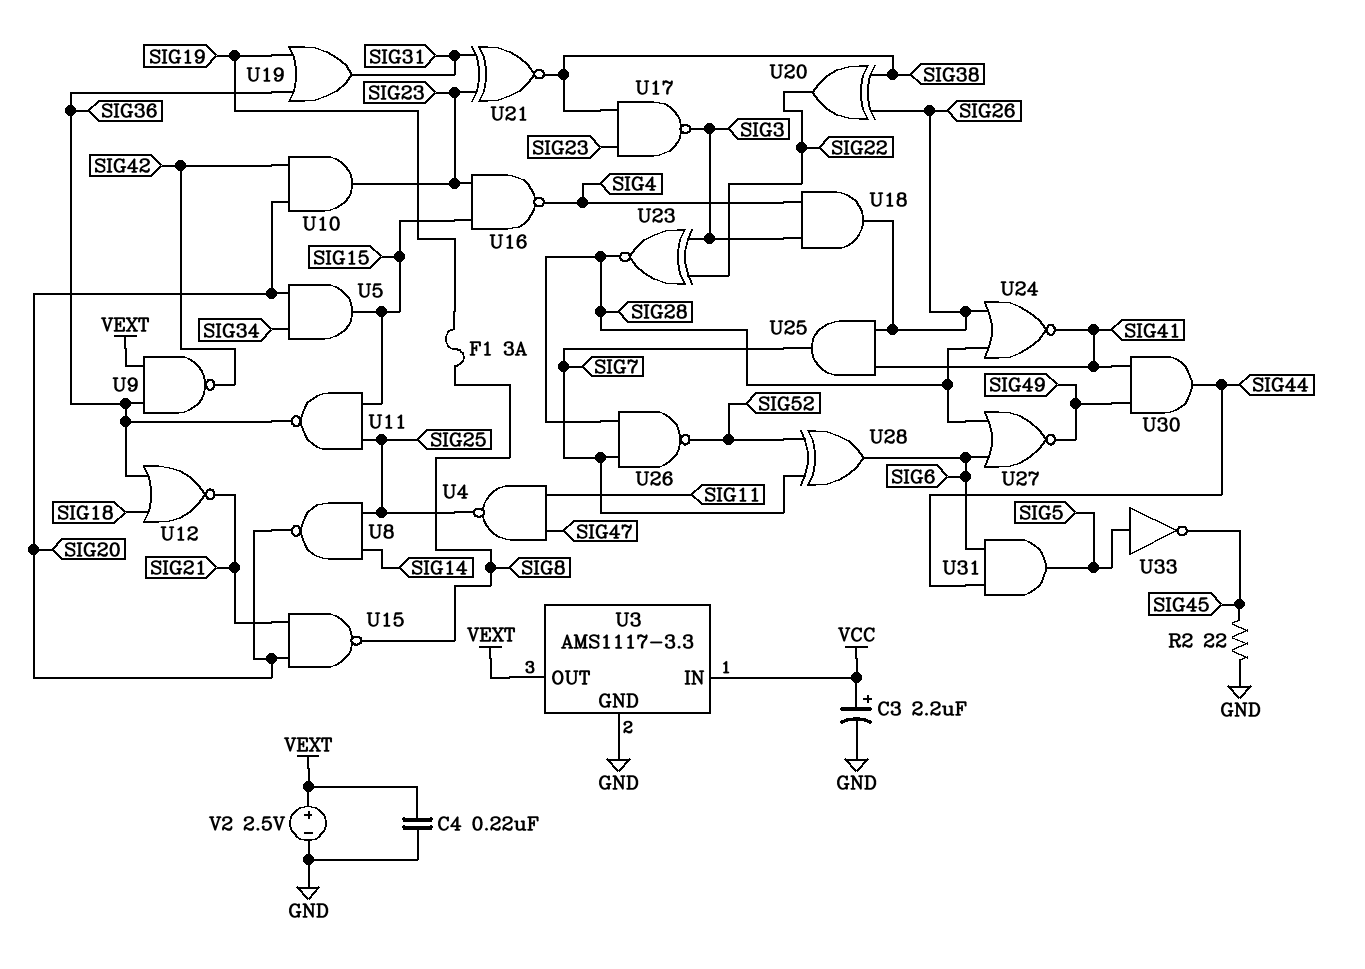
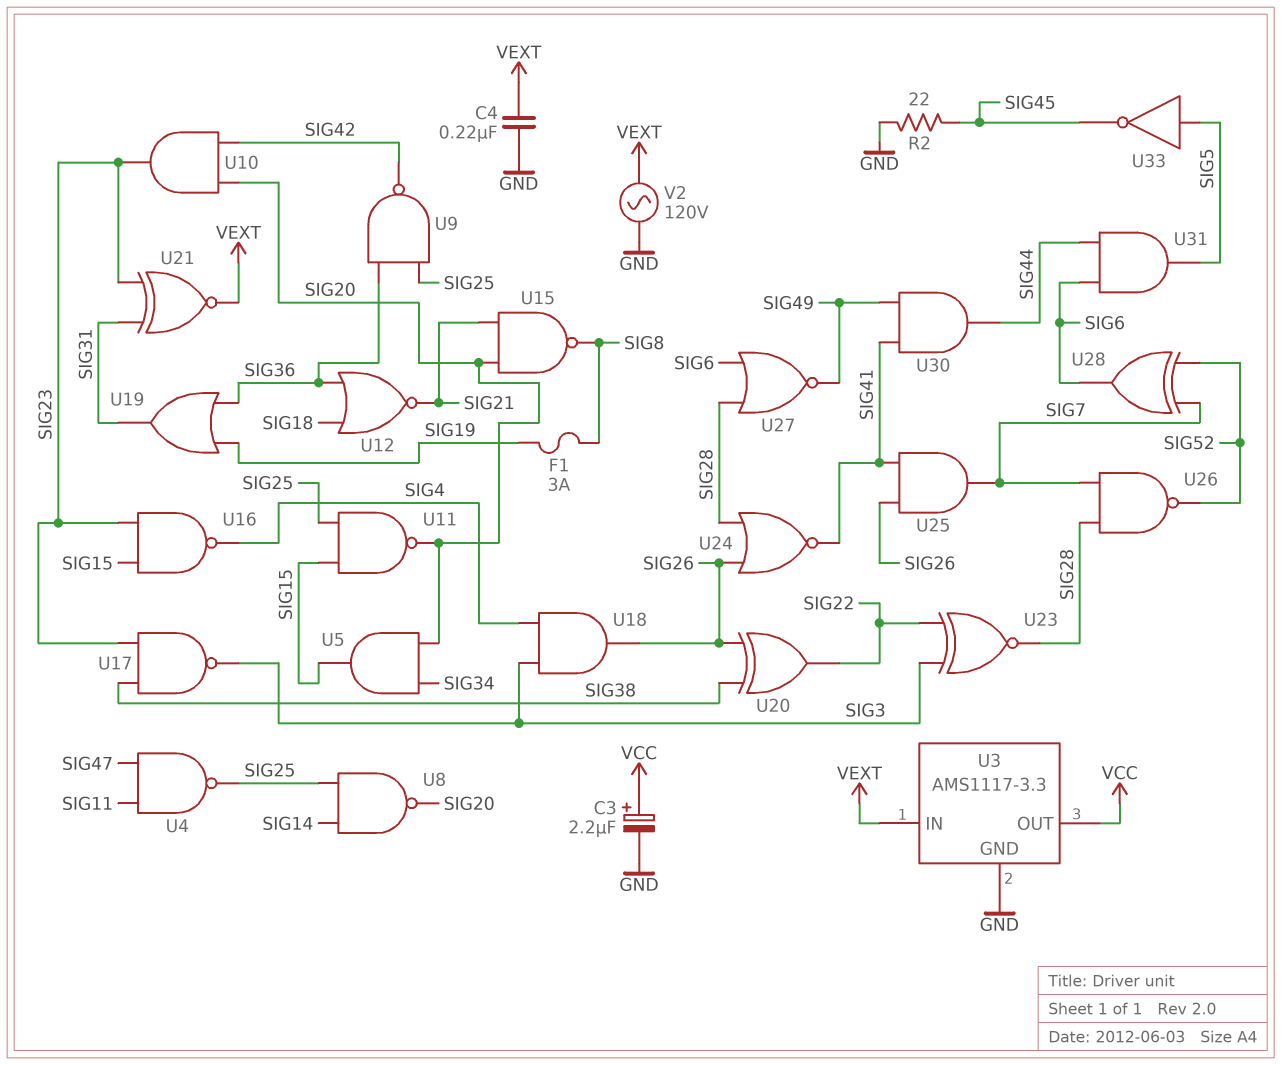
U3 pin IN: VCC -> VEXT
U3 pin OUT: VEXT -> VCC
U9: NAND (in SIG36, in VEXT, out SIG42) -> NAND (in SIG25, in SIG36, out SIG42)
U11: NAND (in SIG15, in SIG25, out SIG36) -> NAND (in SIG15, in SIG25, out SIG20)
U21: XNOR (in SIG23, in SIG31, out SIG38) -> XNOR (in SIG23, in SIG31, out VEXT)
V2: 2.5V (plus VEXT, minus GND) -> AC 120V (GND, VEXT)

